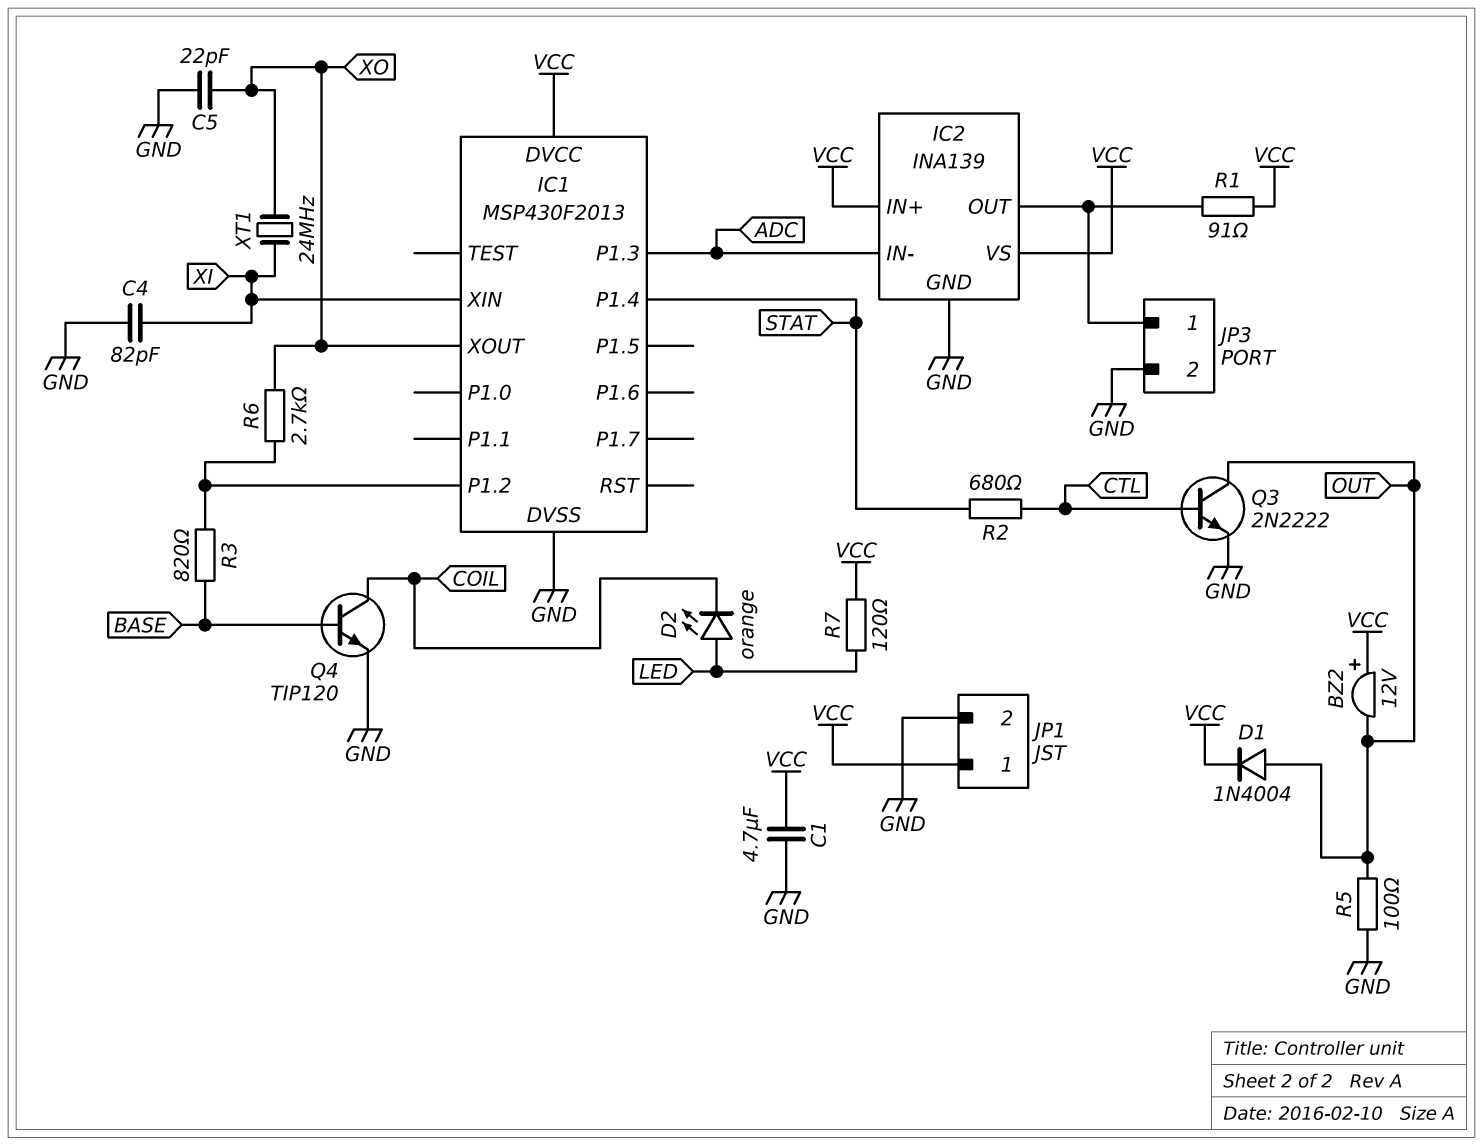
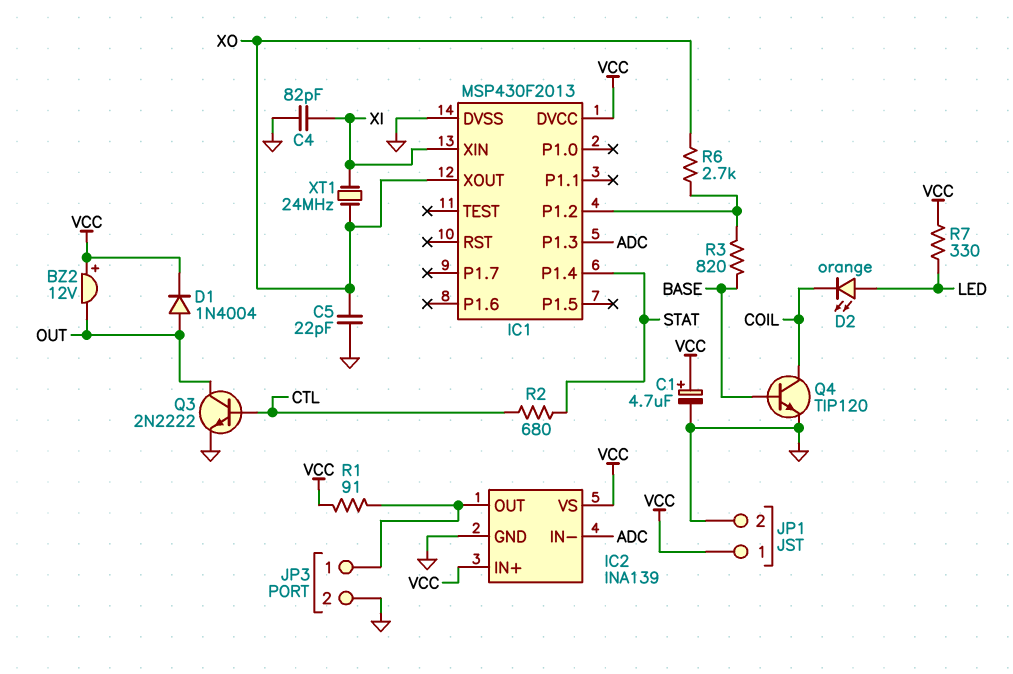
C1: 4.7uF (GND, VCC) -> 4.7uF (plus VCC, minus GND)
R5: 100 (GND, OUT) -> none
R7: 120 (LED, VCC) -> 330 (LED, VCC)

